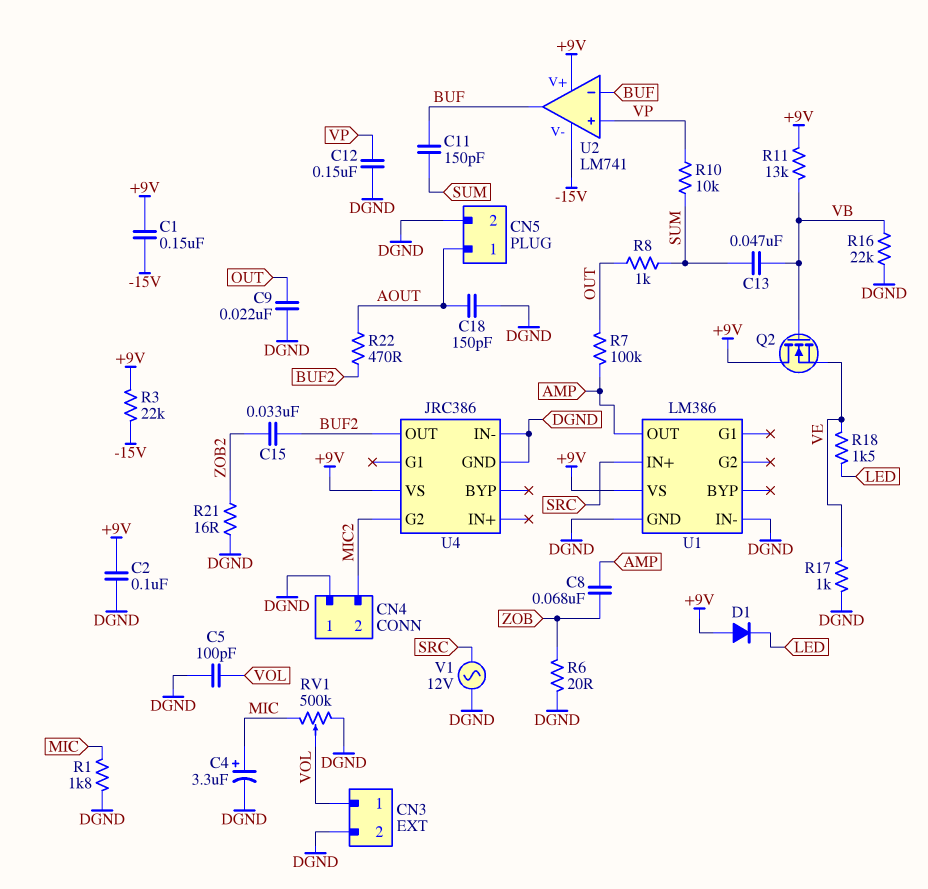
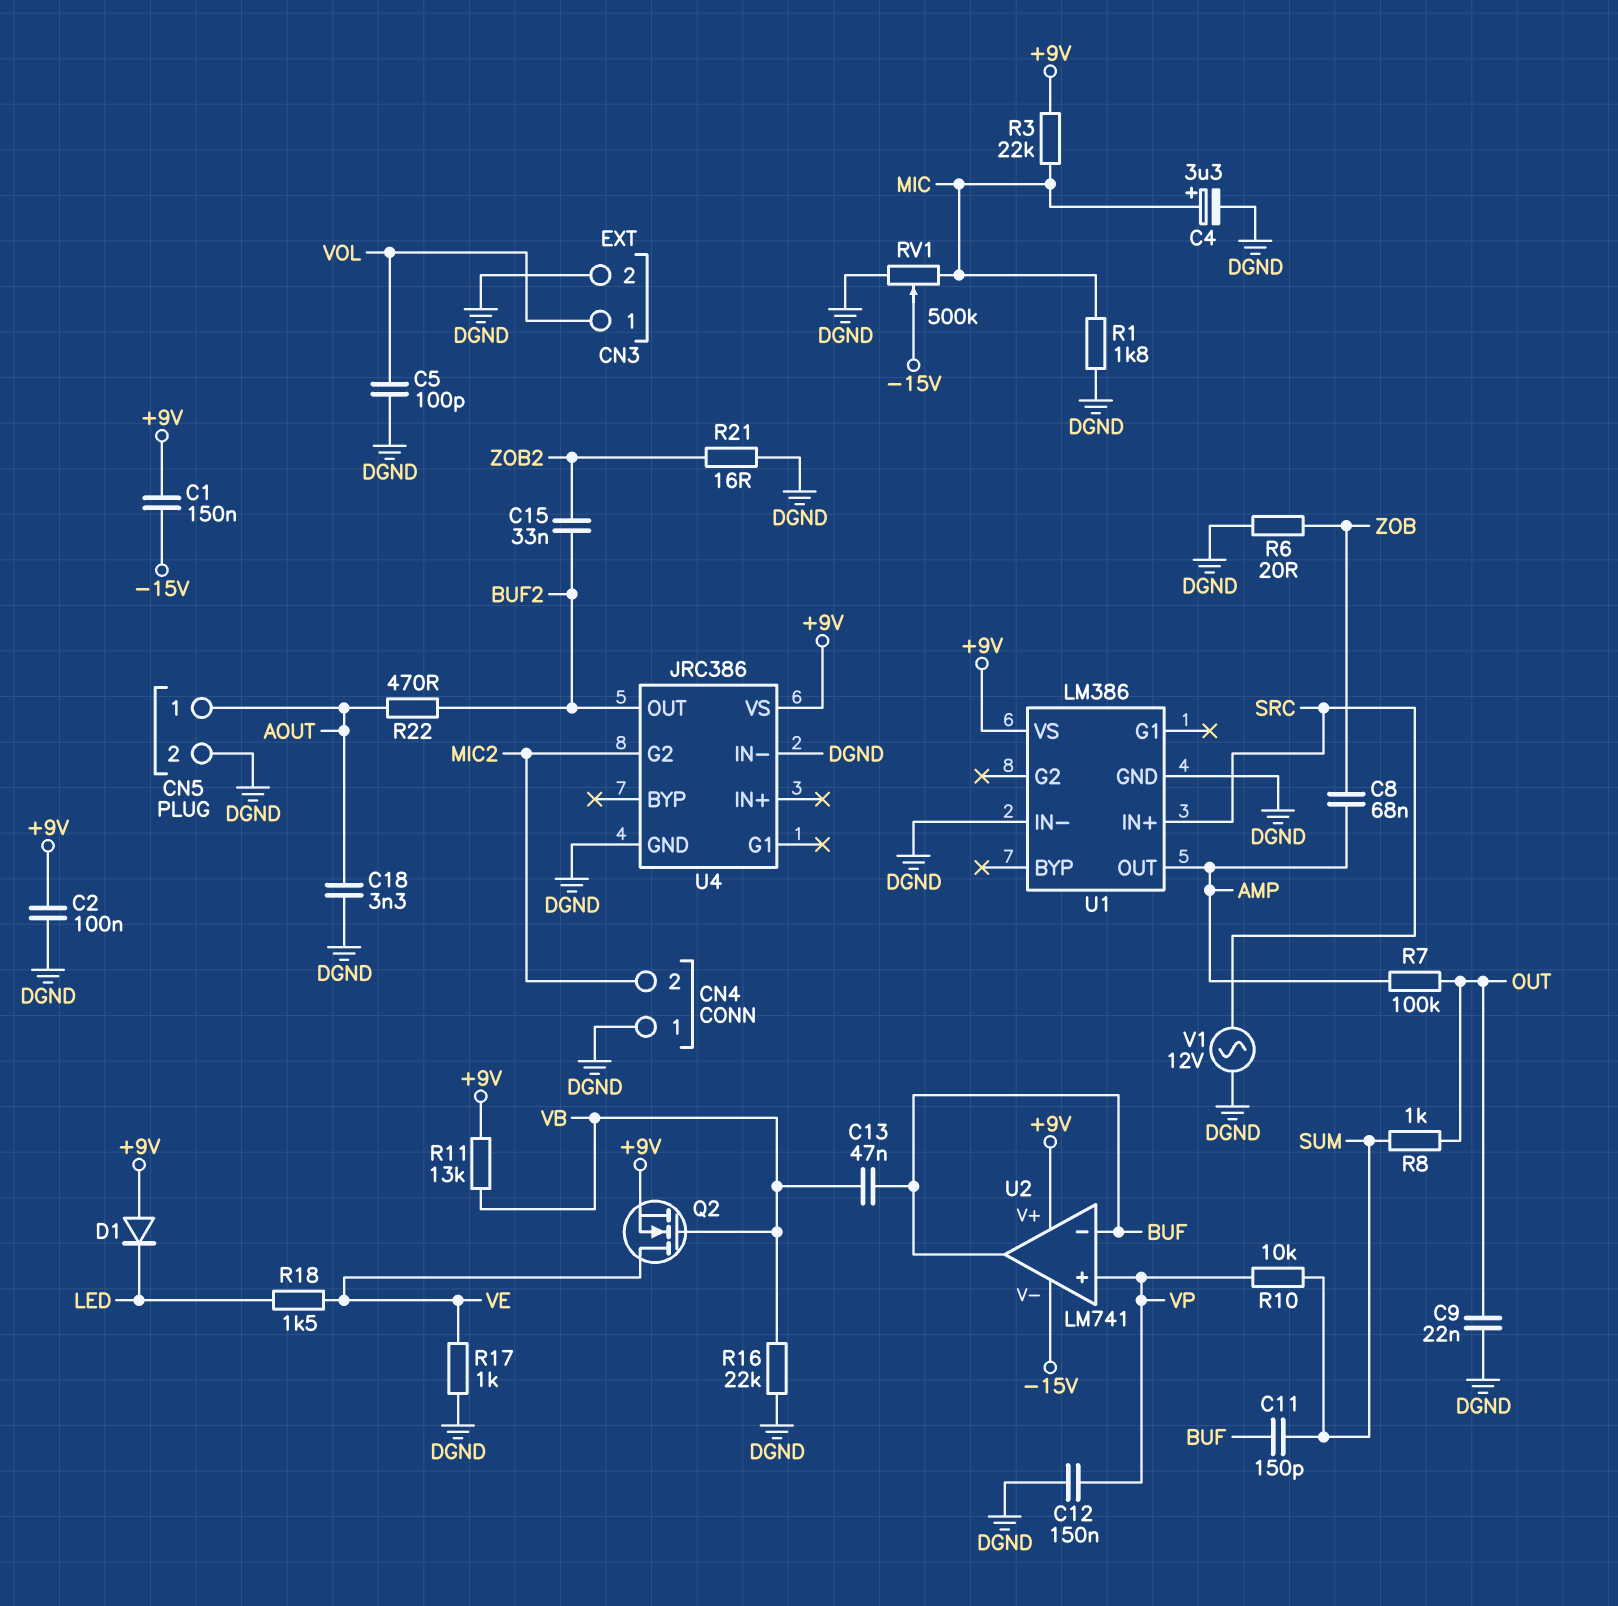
C13: 47nF (SUM, VB) -> 47nF (BUF, VB)
C18: 150pF (AOUT, DGND) -> 3.3nF (AOUT, DGND)
Q2: NMOS (G VB, D +9V, S VE) -> NMOS (G VB, D VE, S +9V)
R3: 22k (+9V, -15V) -> 22k (+9V, MIC)
RV1: 500k (DGND, MIC, wiper VOL) -> 500k (DGND, MIC, wiper -15V)

